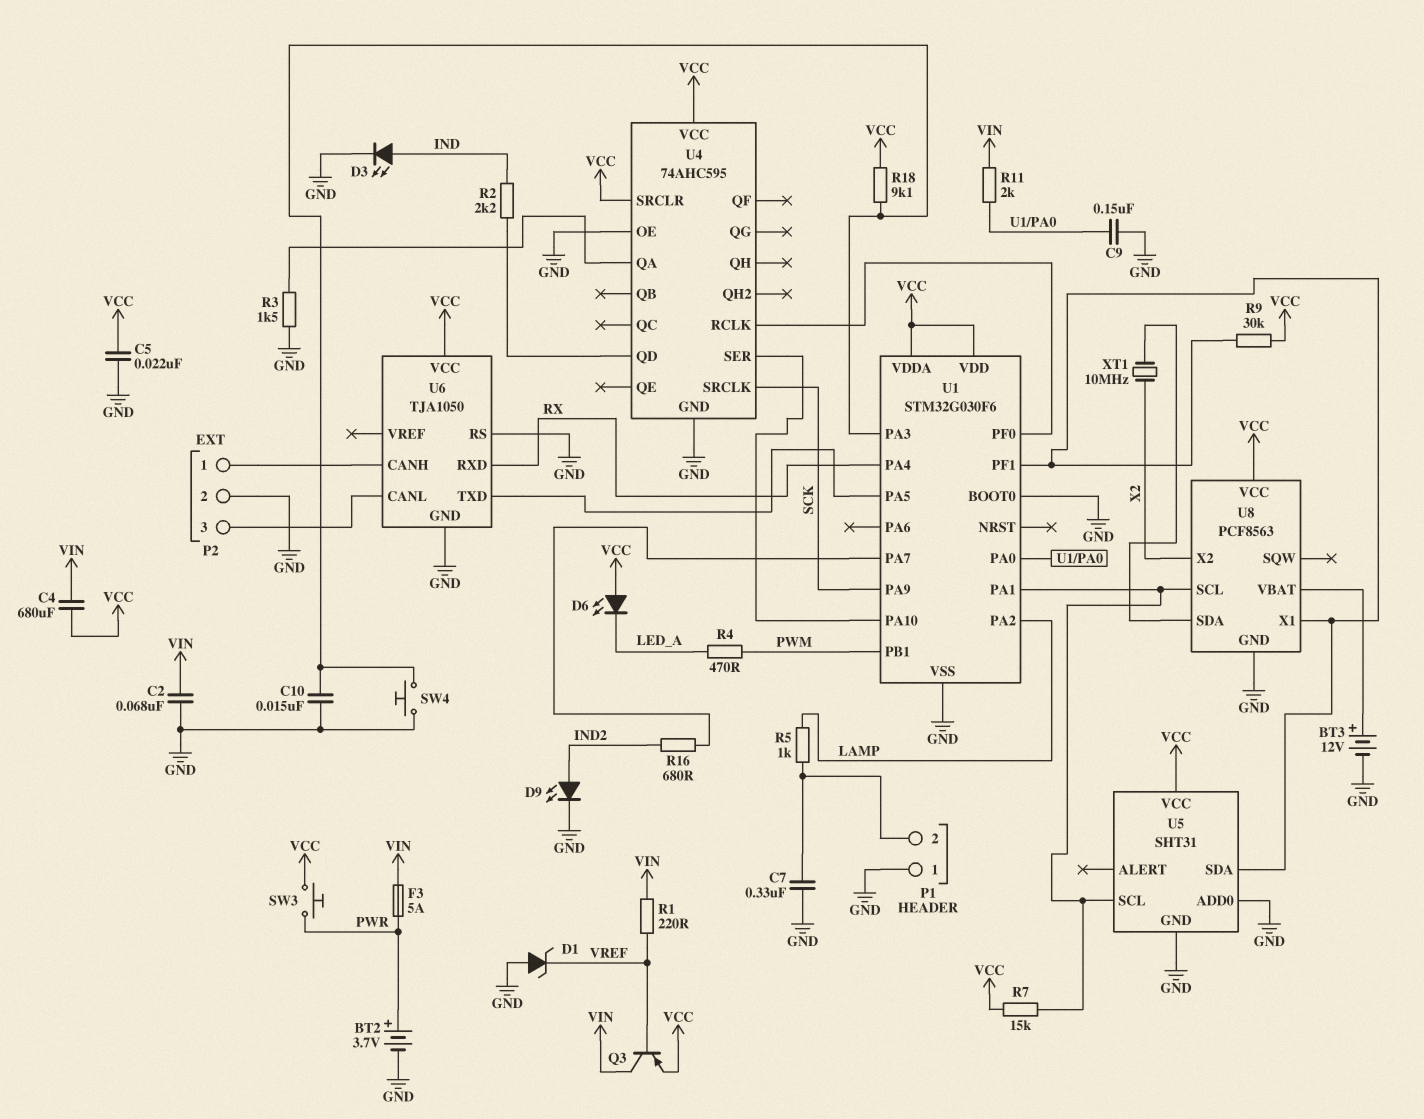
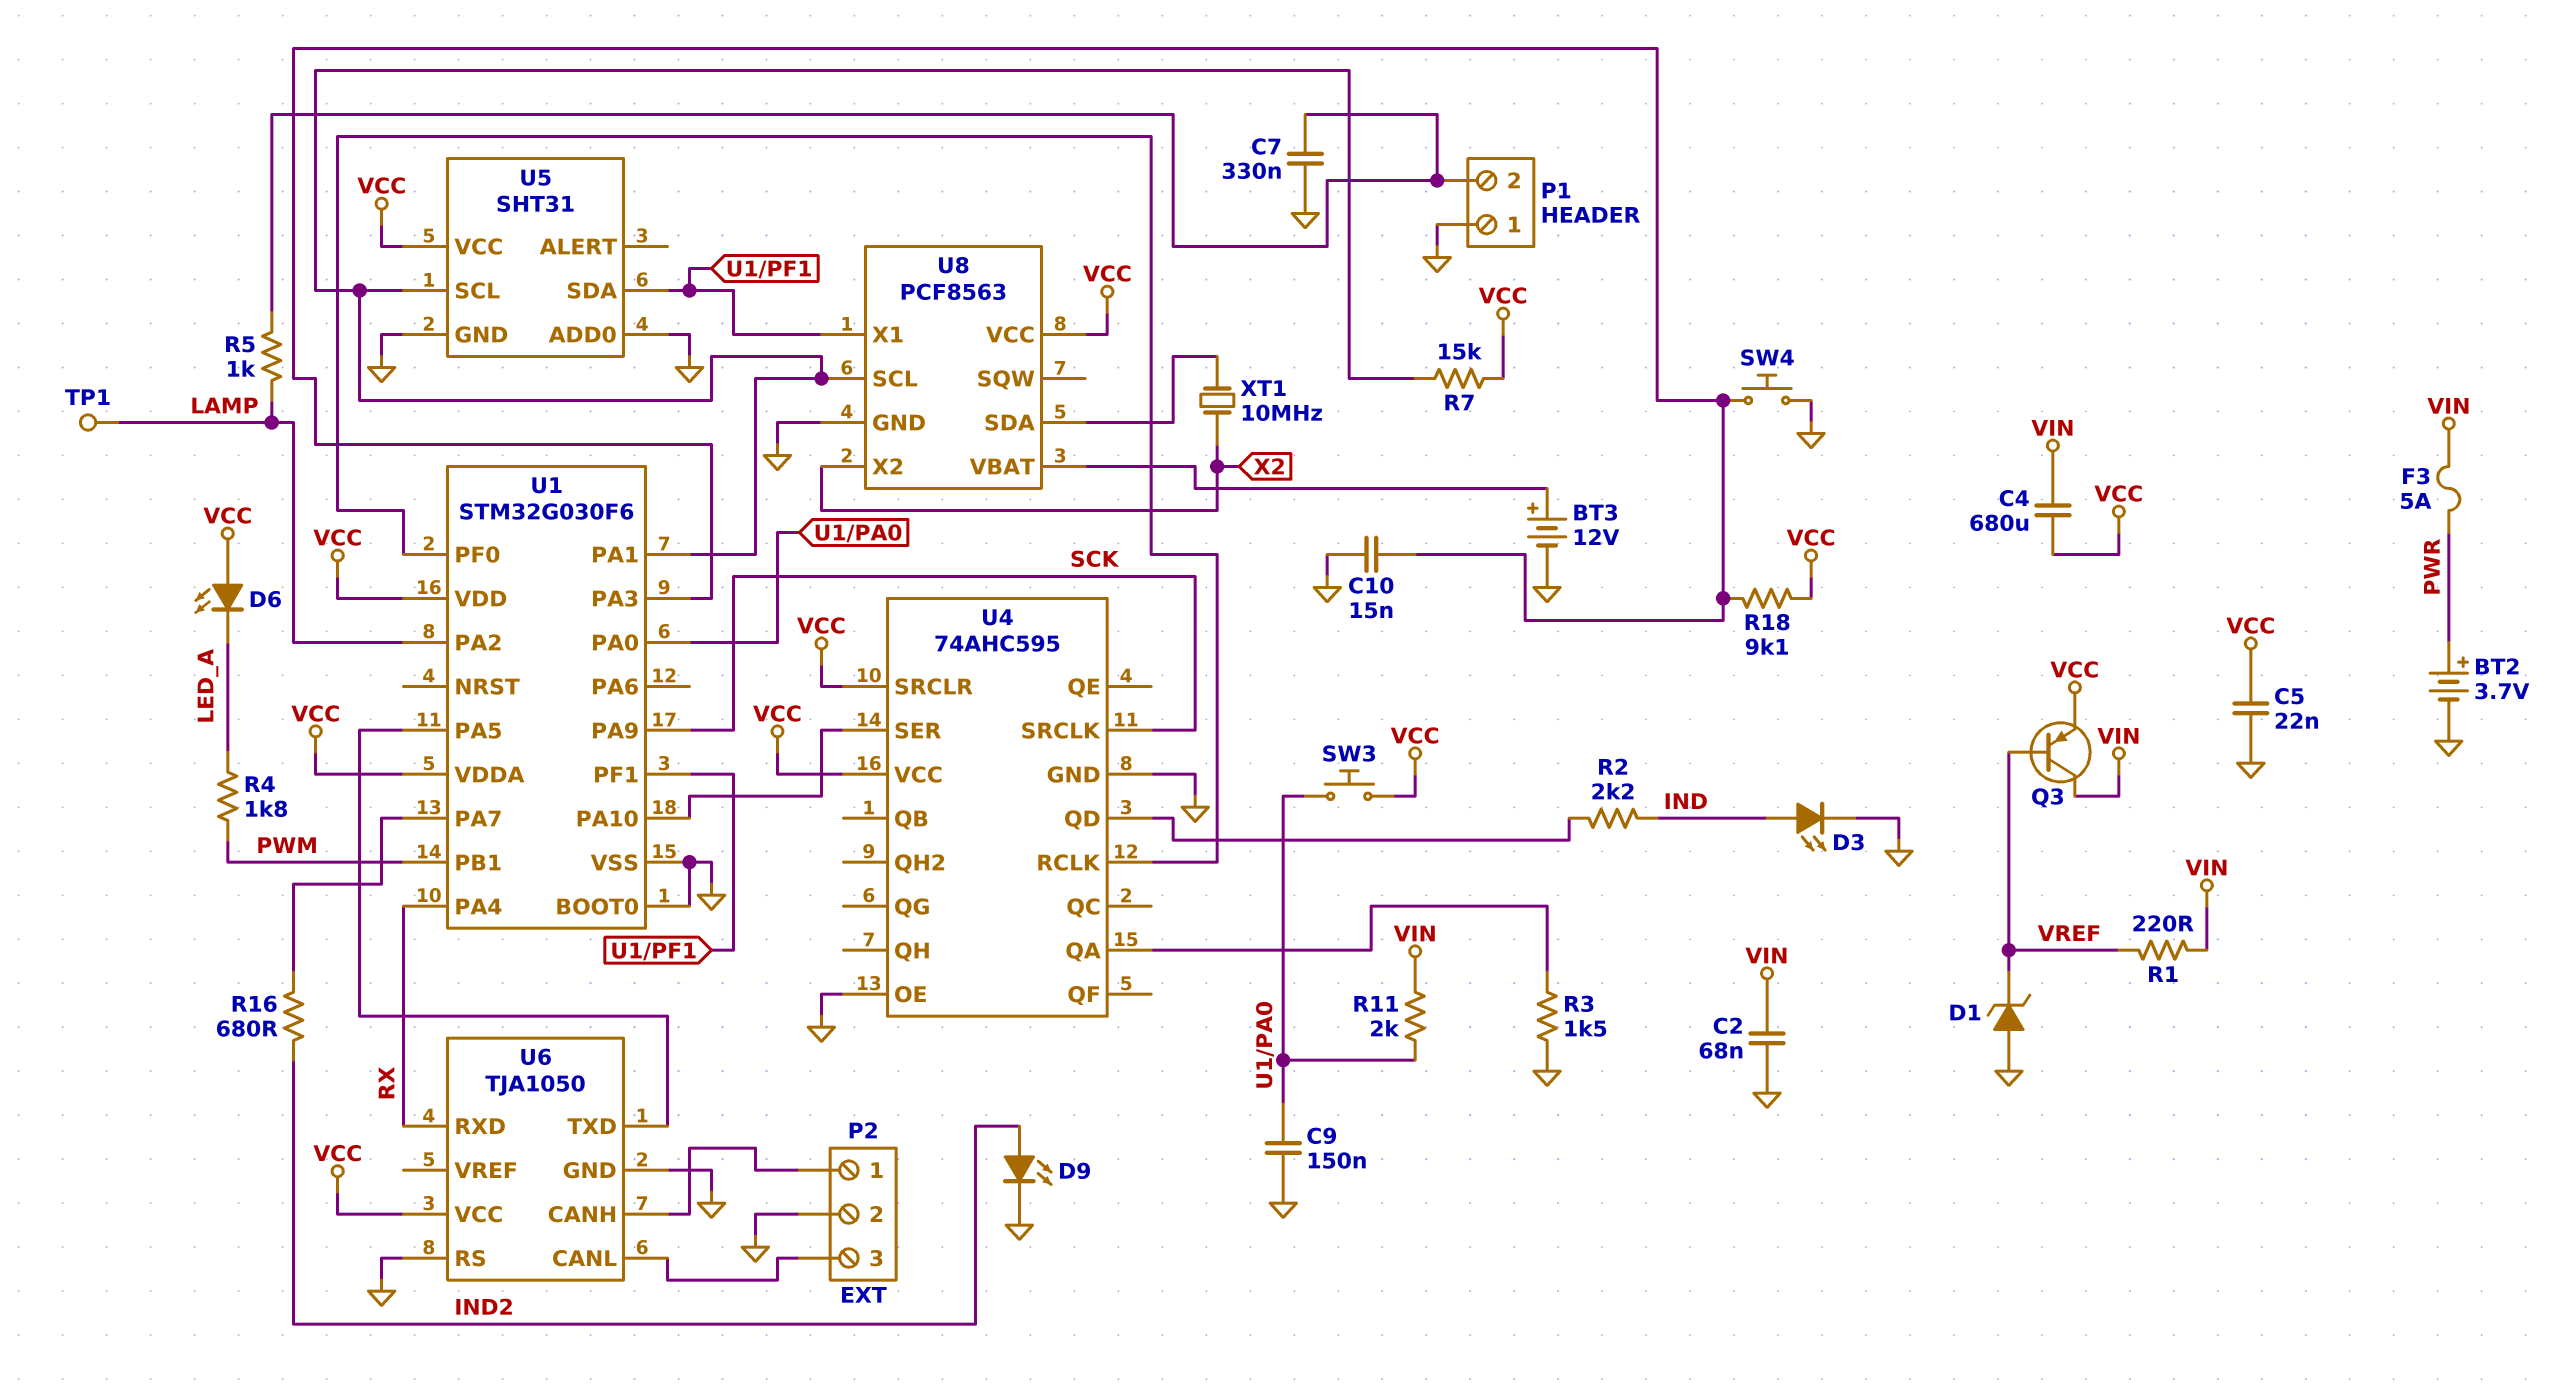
R4: 470 (LED_A, PWM) -> 1.8k (LED_A, PWM)
R9: 30k (U1/PF1, VCC) -> none
SW3: button (PWR, VCC) -> button (U1/PA0, VCC)
TP1: none -> test point (LAMP)

